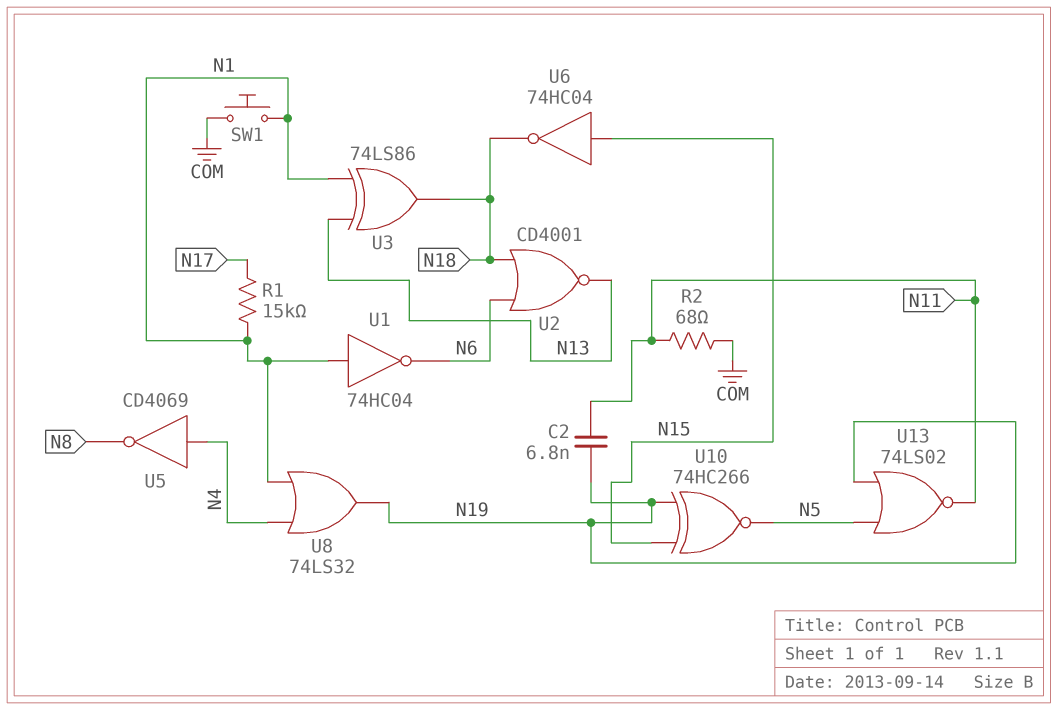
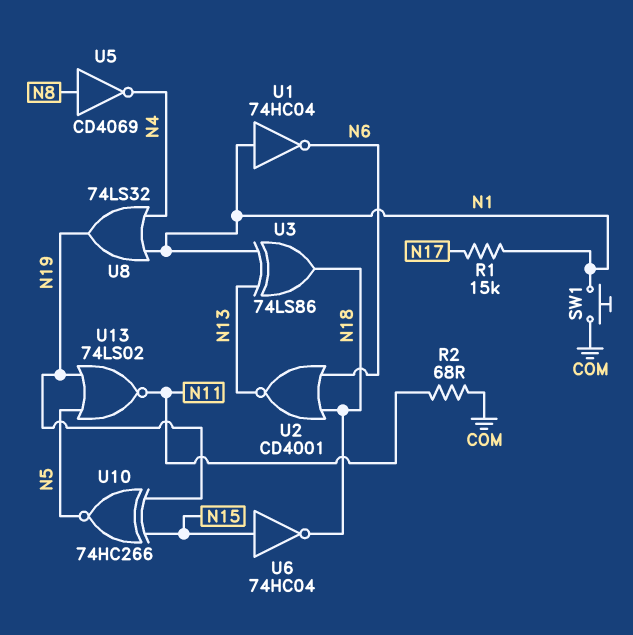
C2: 6.8nF (N11, N19) -> none
U5: NOT CD4069 (in N4, out N8) -> NOT CD4069 (in N8, out N4)

